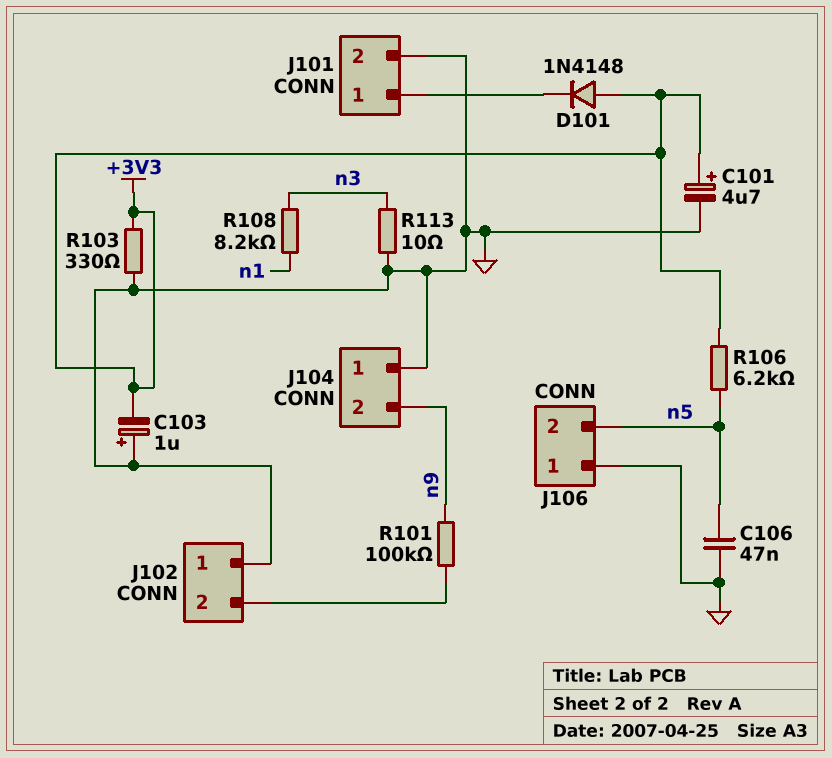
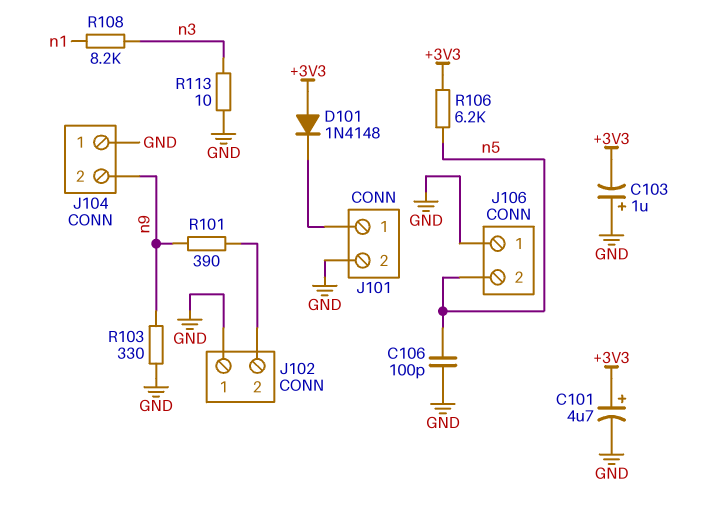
C106: 47nF (GND, n5) -> 100pF (GND, n5)
R101: 100k (J102/2, n9) -> 390 (J102/2, n9)
R103: 330 (+3V3, GND) -> 330 (GND, n9)

